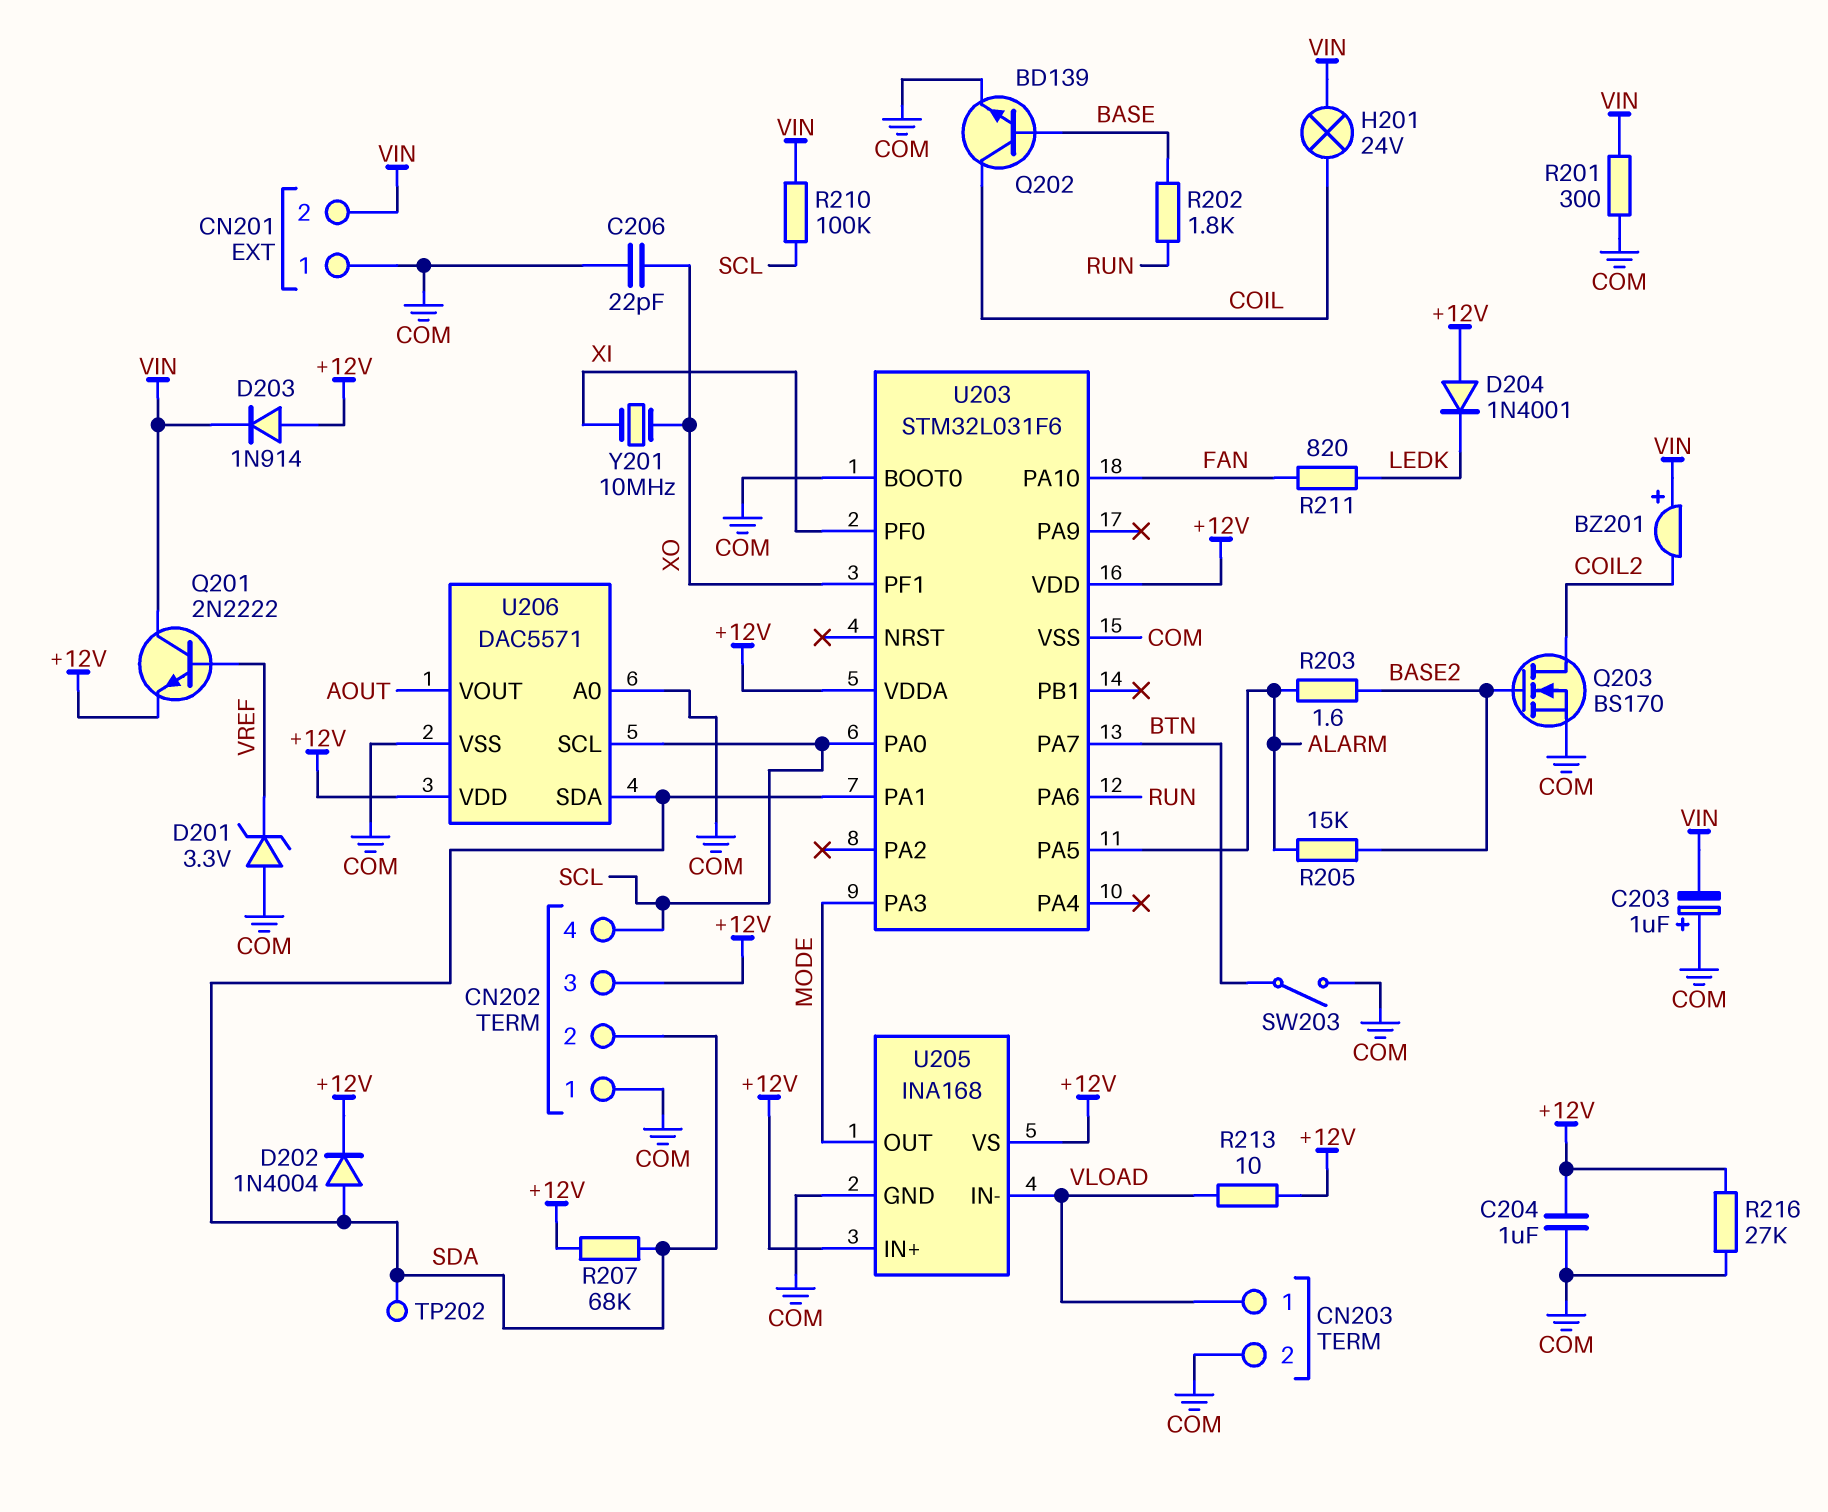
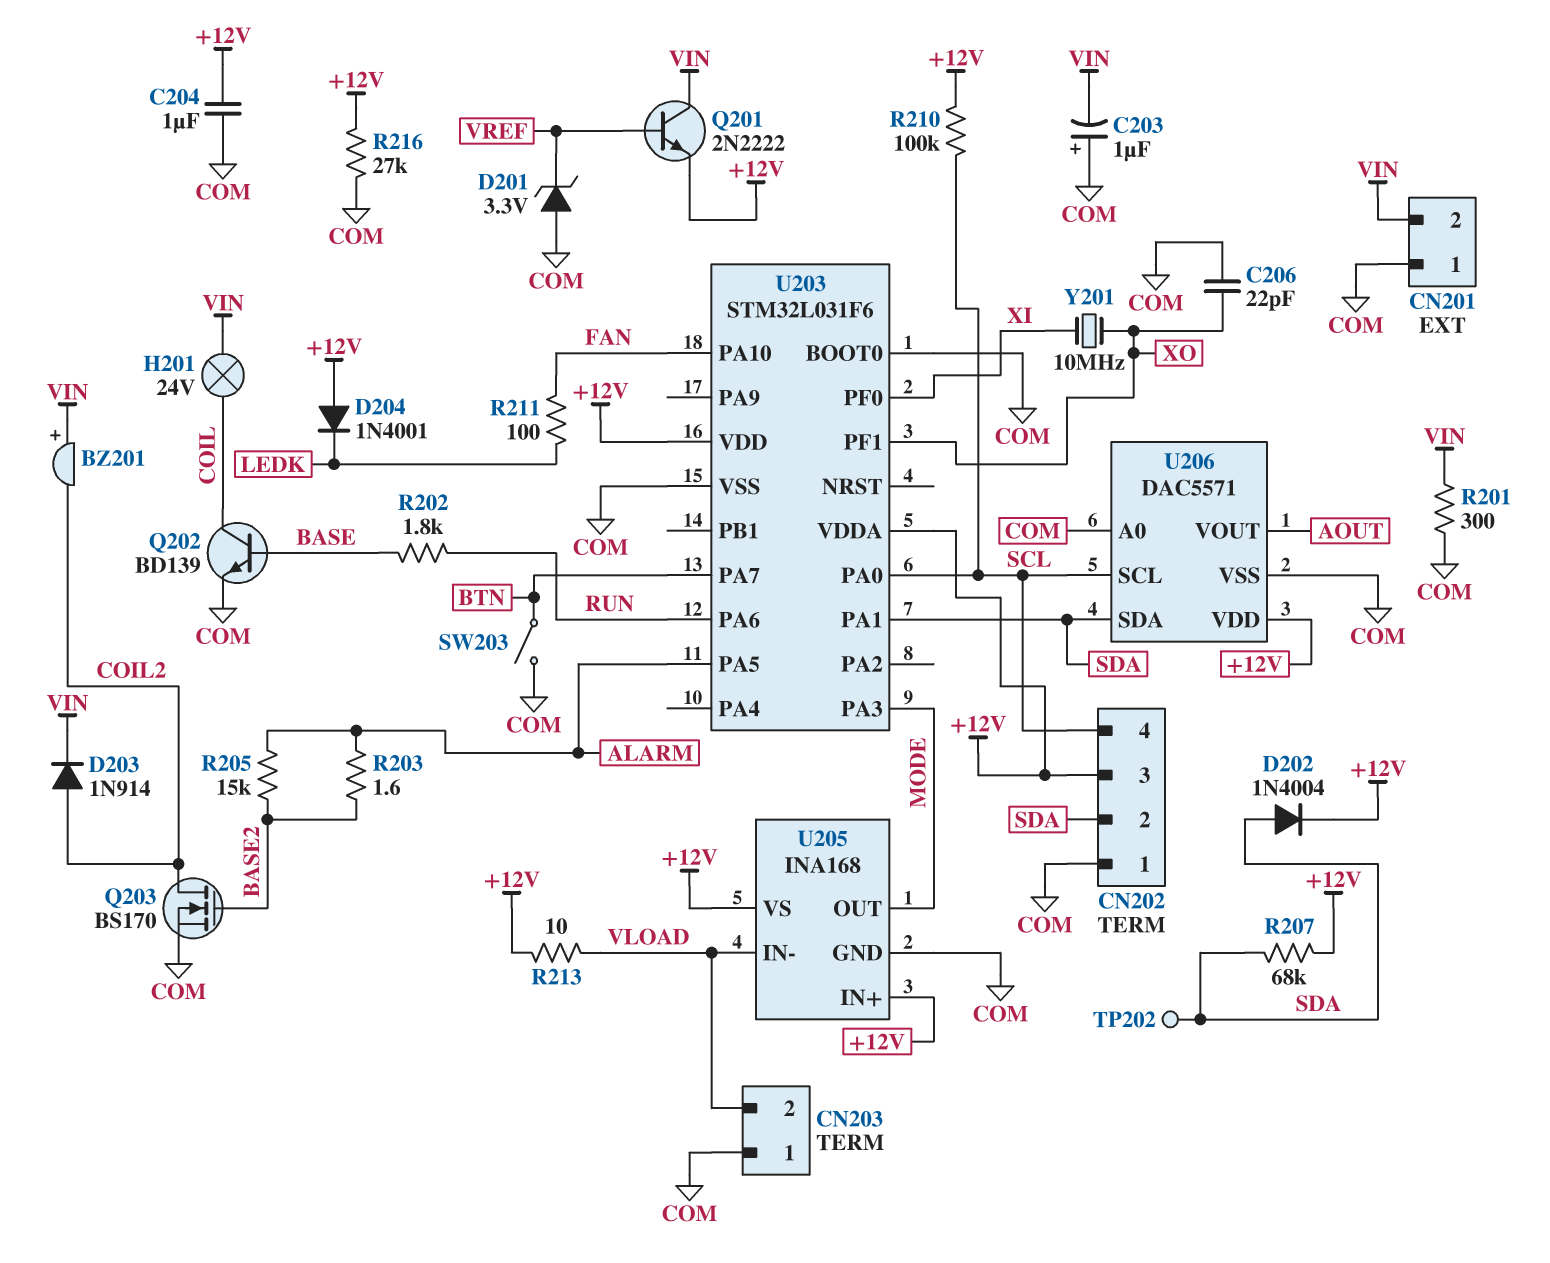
CN203 pin 1: VLOAD -> COM
CN203 pin 2: COM -> VLOAD
D203: diode 1N914 (A +12V, K VIN) -> diode 1N914 (A COIL2, K VIN)
R210: 100k (SCL, VIN) -> 100k (+12V, SCL)
R211: 820 (FAN, LEDK) -> 100 (FAN, LEDK)

